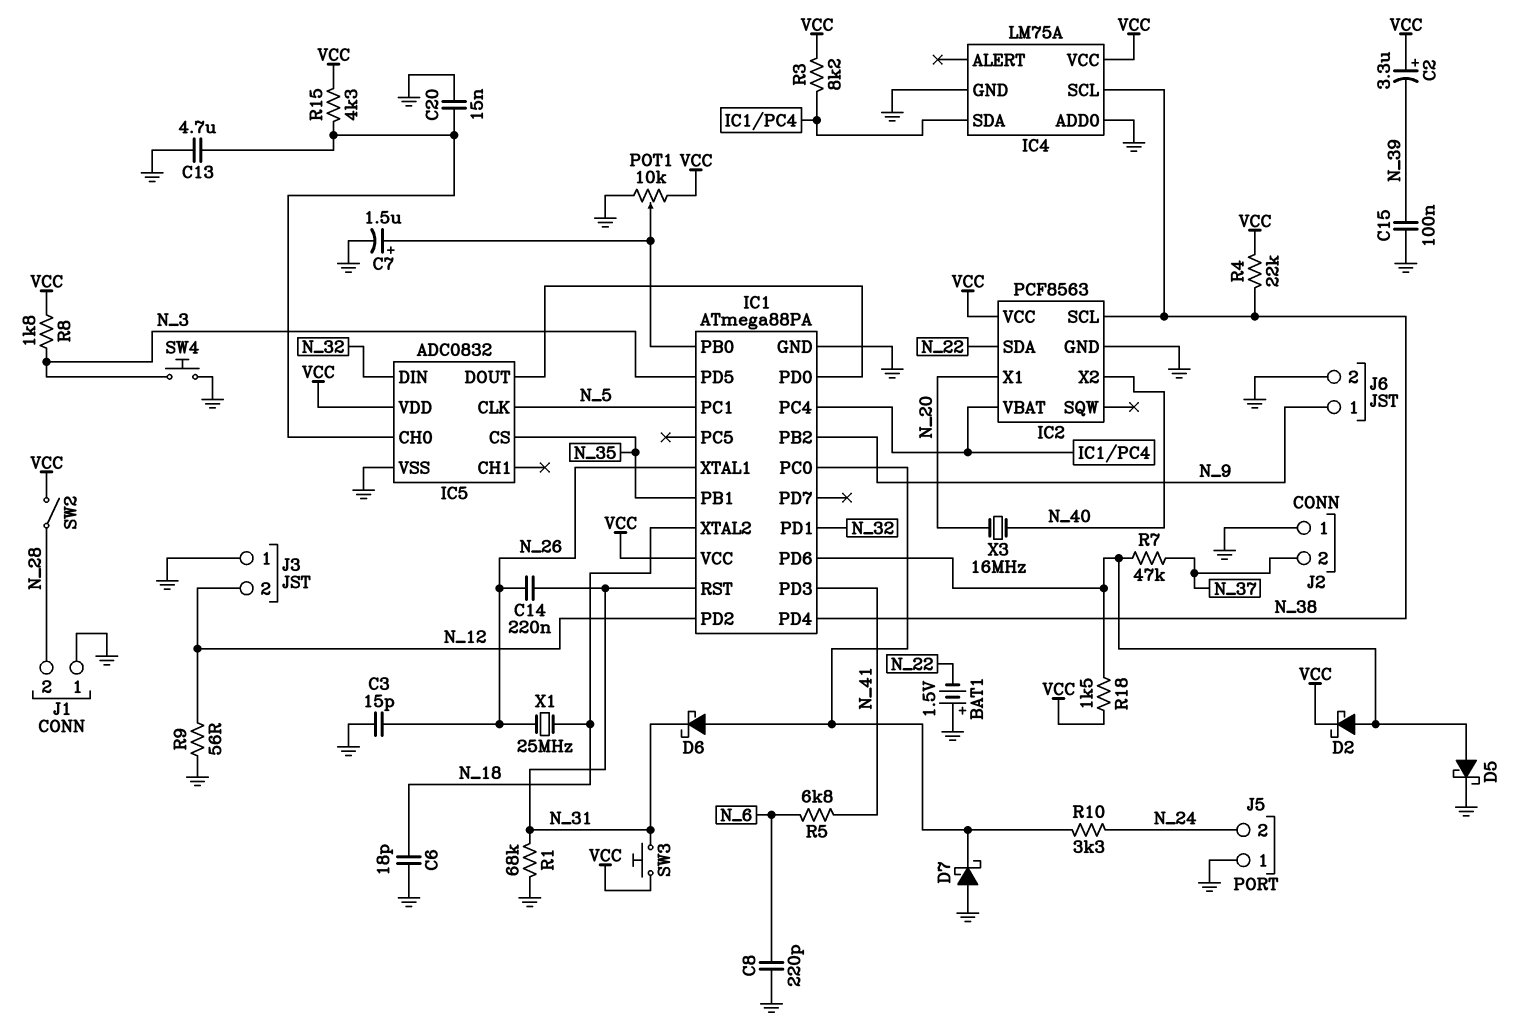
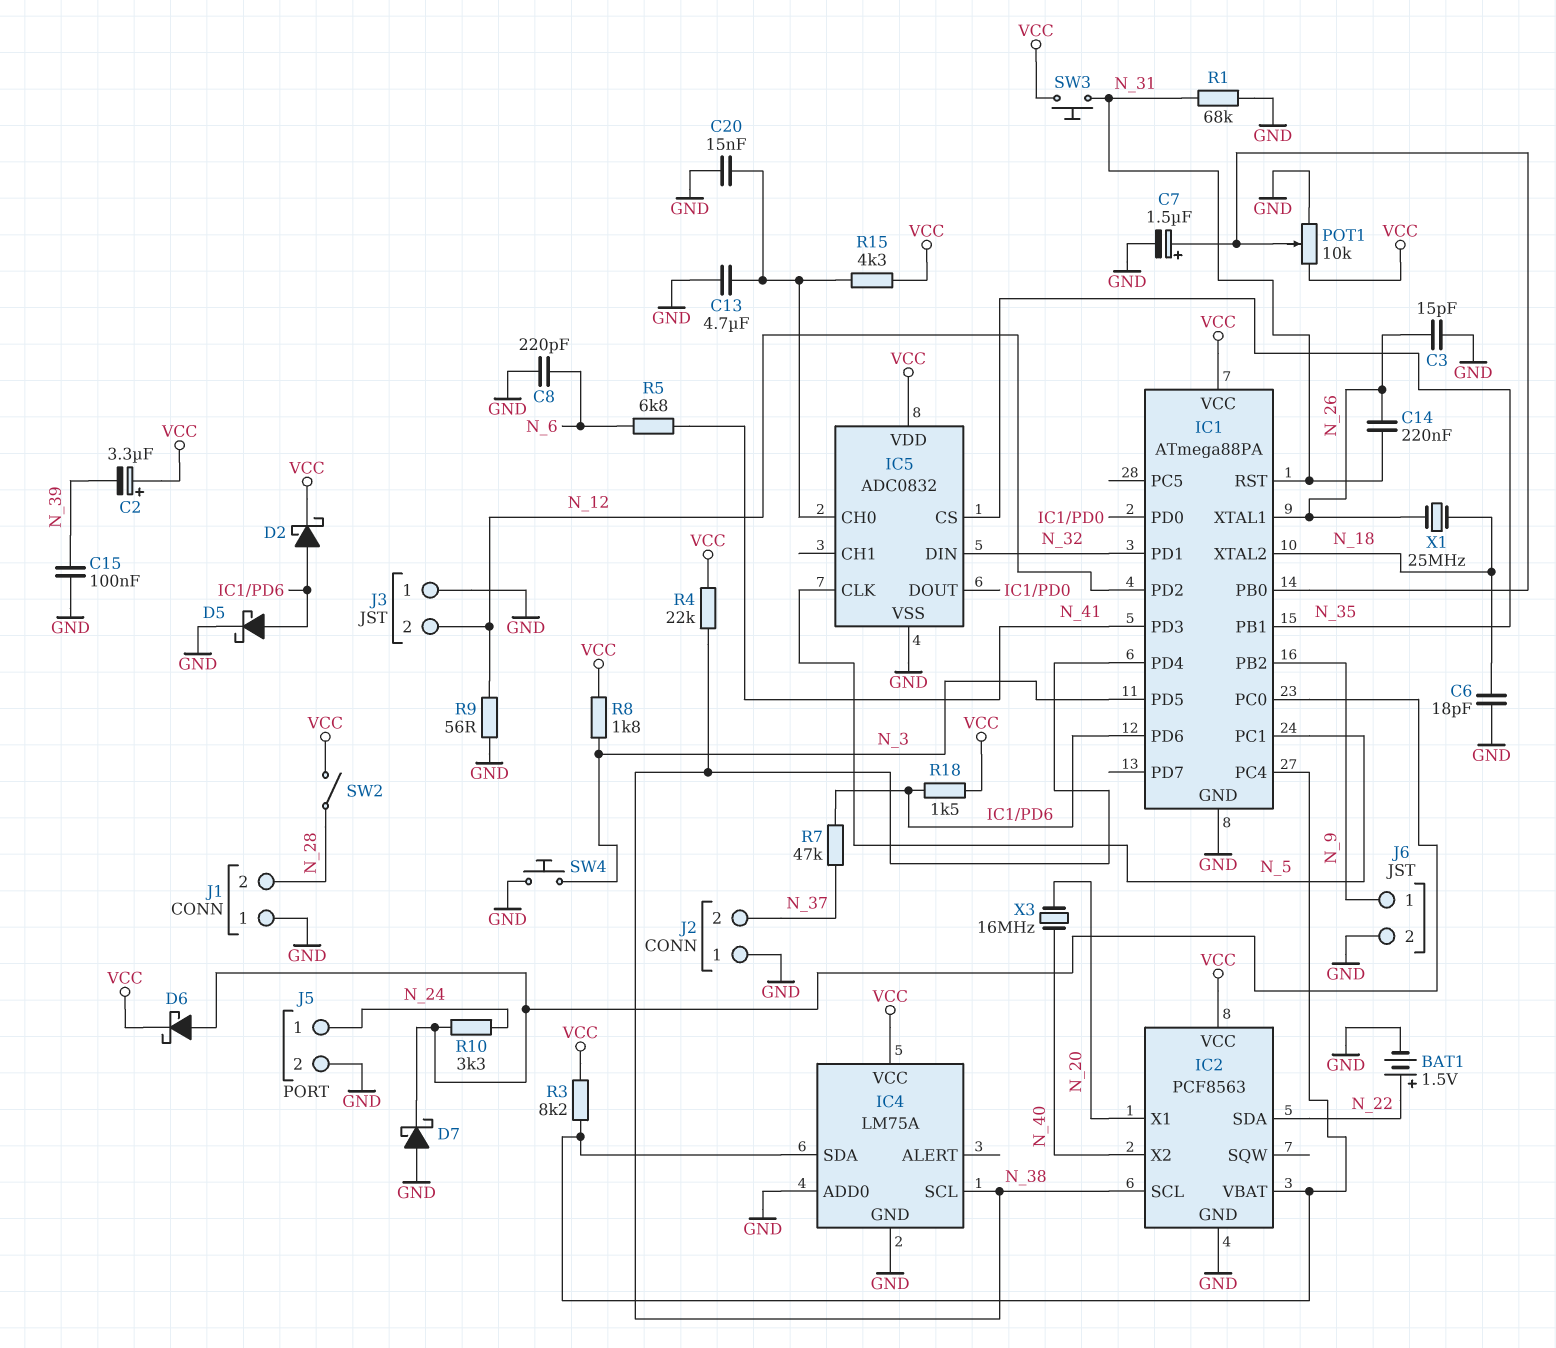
BAT1: 1.5V (plus GND, minus N_22) -> 1.5V (plus N_22, minus GND)
D6: schottky (A IC1/PC0, K N_31) -> schottky (A IC1/PC0, K VCC)
J5 pin 1: GND -> N_24
J5 pin 2: N_24 -> GND

